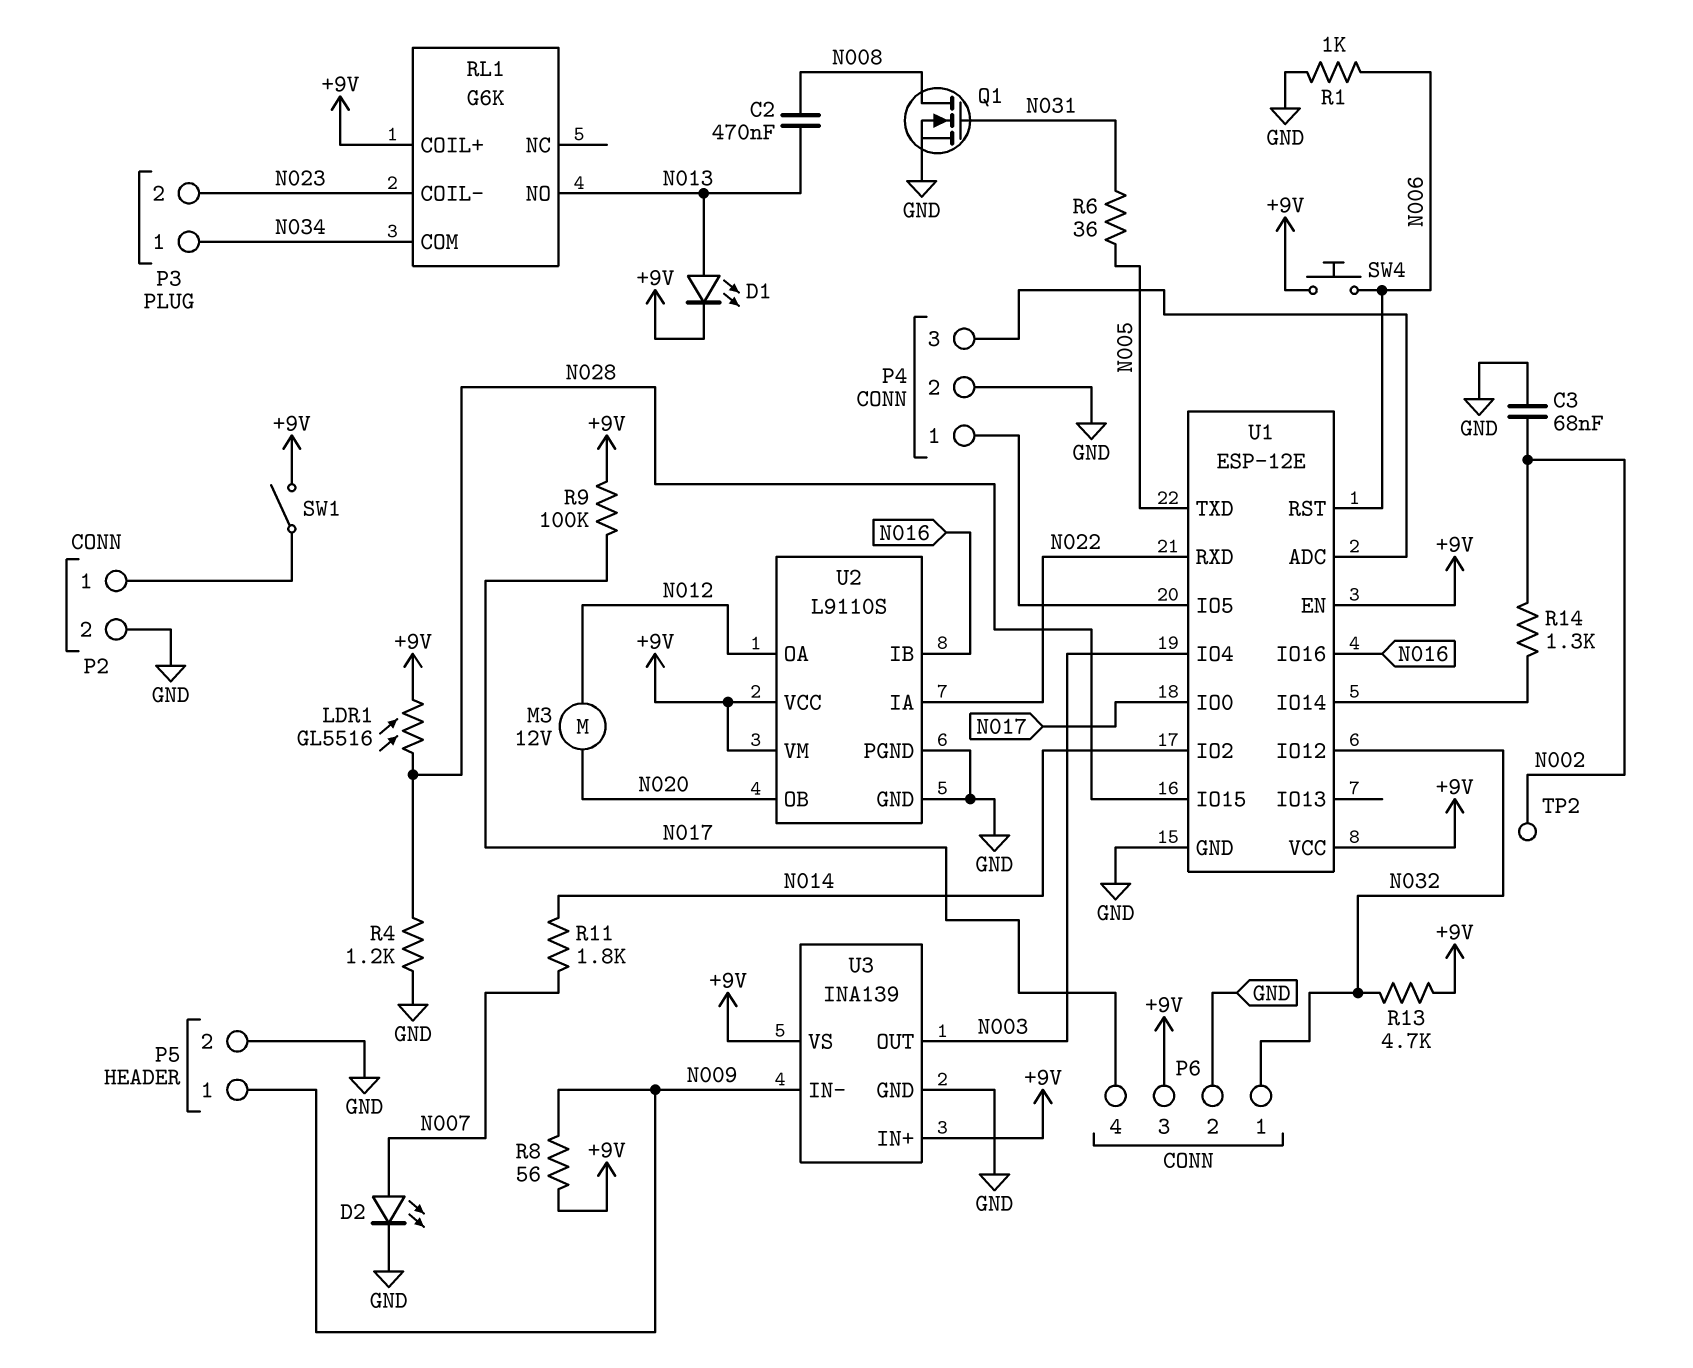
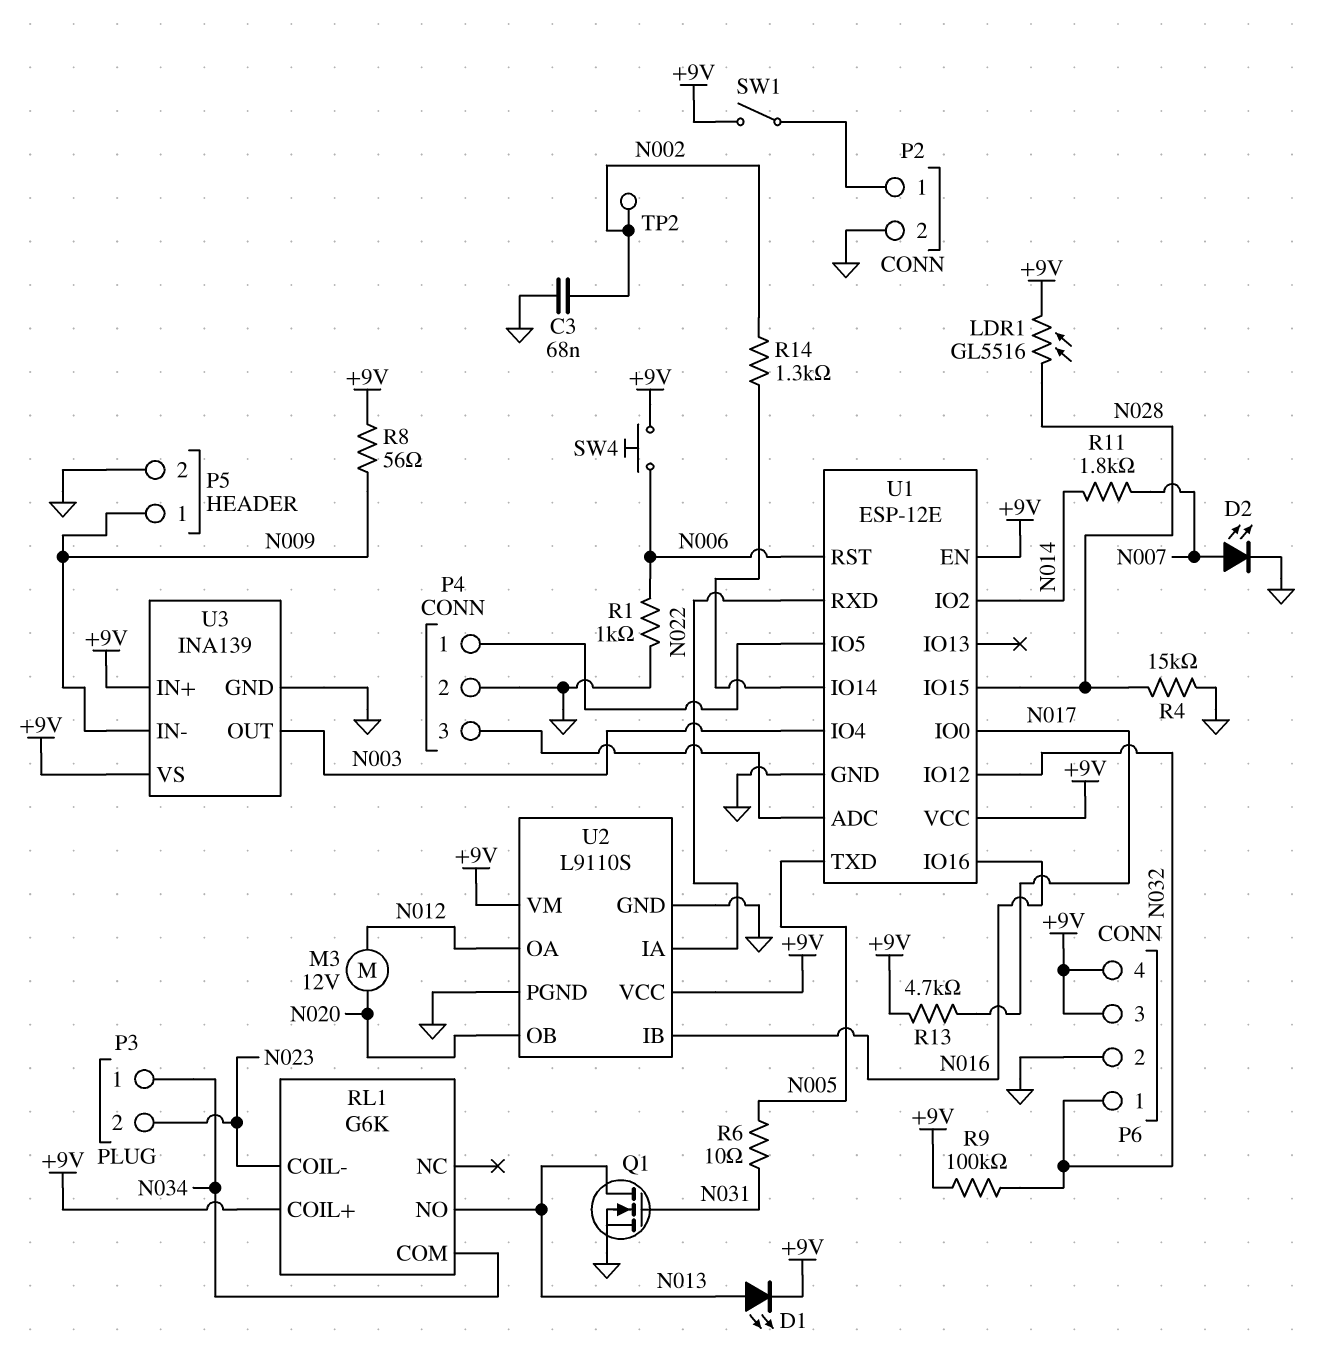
C2: 470nF (N008, N013) -> none
P6 pin 4: N017 -> +9V
Q1: NMOS (G N031, D N008, S GND) -> NMOS (G N031, D N013, S GND)
R4: 1.2k (GND, N028) -> 15k (GND, N028)
R6: 36 (N005, N031) -> 10 (N005, N031)
R9: 100k (+9V, N017) -> 100k (+9V, N032)
R13: 4.7k (+9V, N032) -> 4.7k (+9V, N017)

